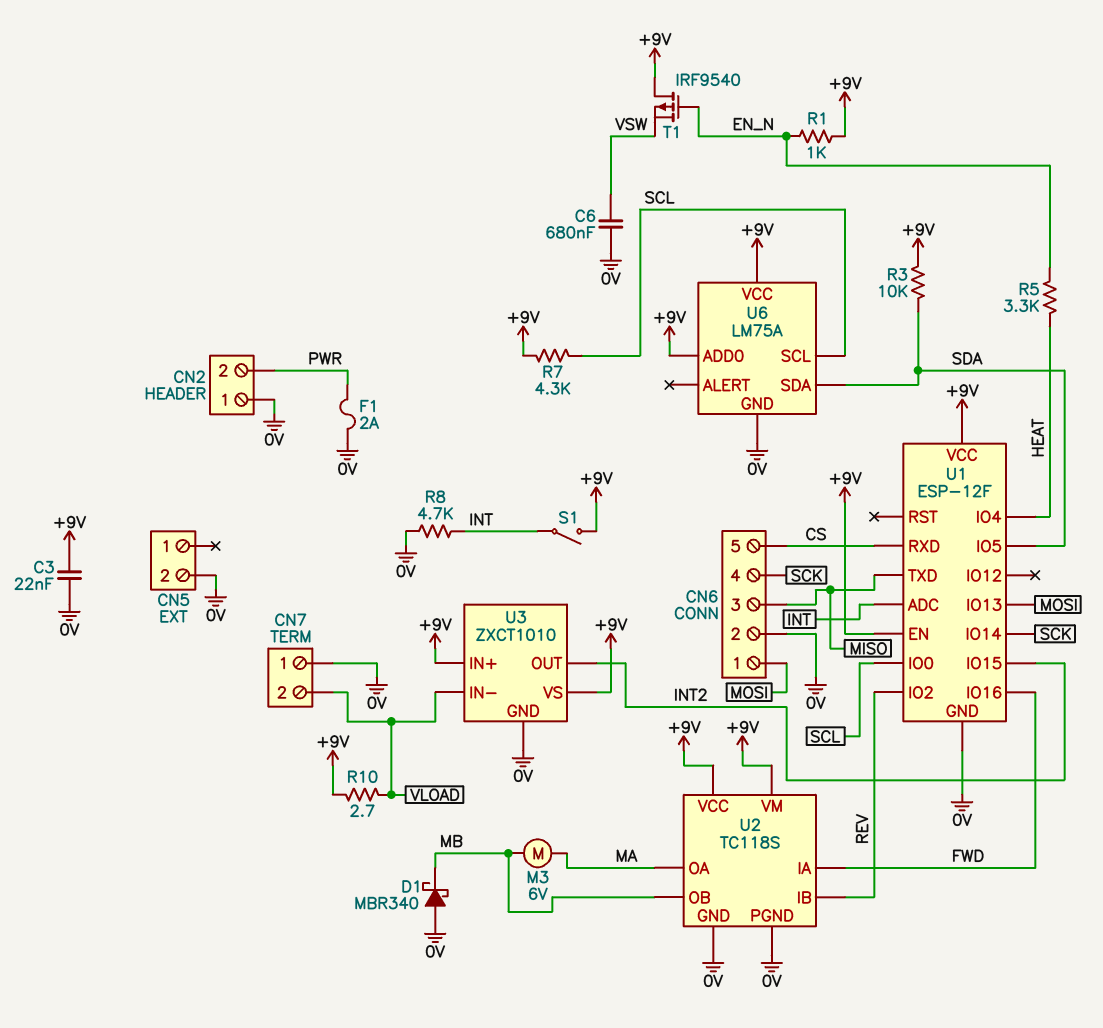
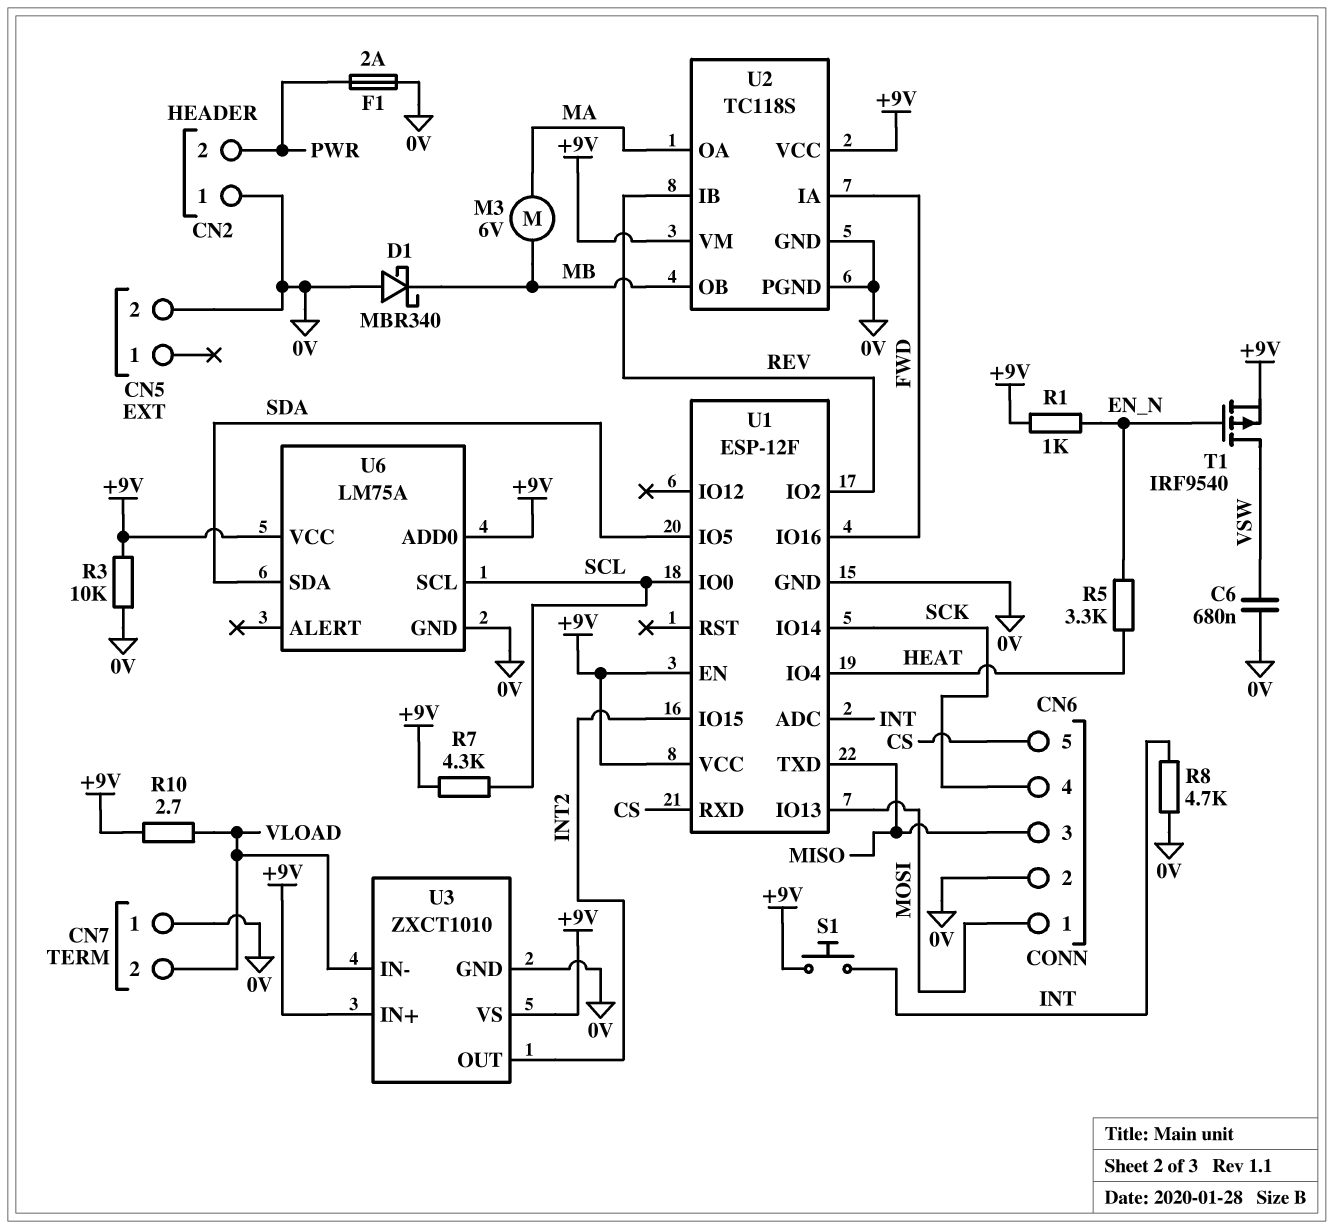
C3: 22nF (+9V, 0V) -> none
R3: 10k (+9V, SDA) -> 10k (+9V, 0V)
S1: switch (+9V, INT) -> button (+9V, INT)
T1: PMOS IRF9540 (G EN_N, D +9V, S VSW) -> PMOS IRF9540 (G EN_N, D VSW, S +9V)

